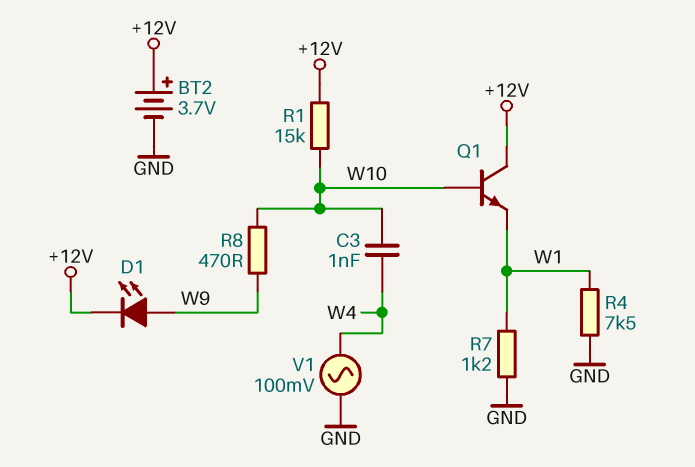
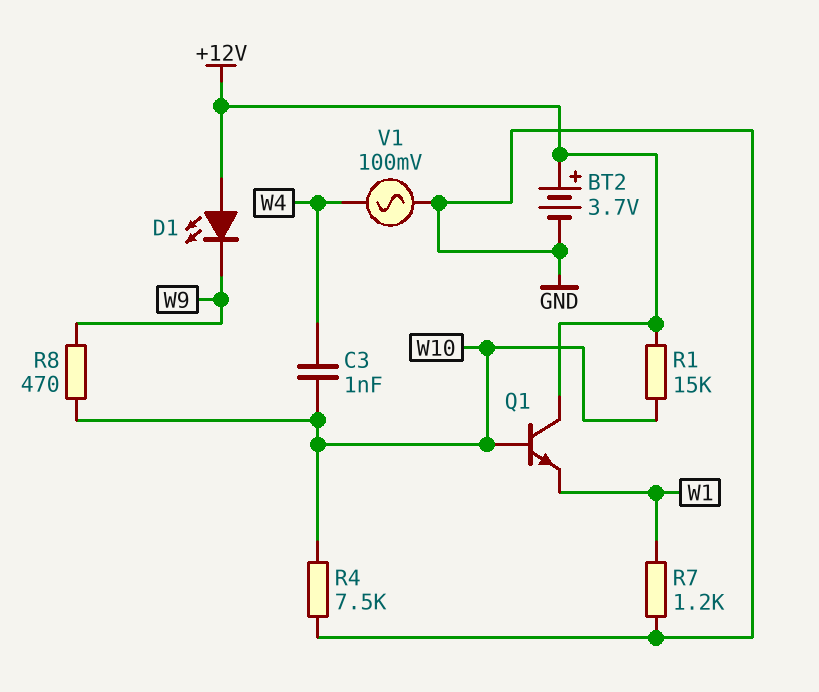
D1: LED (A W9, K +12V) -> LED (A +12V, K W9)
R4: 7.5k (GND, W1) -> 7.5k (GND, W10)

